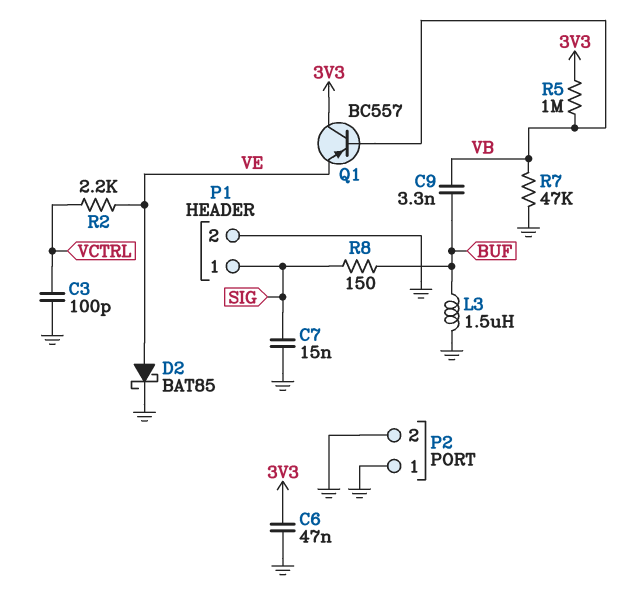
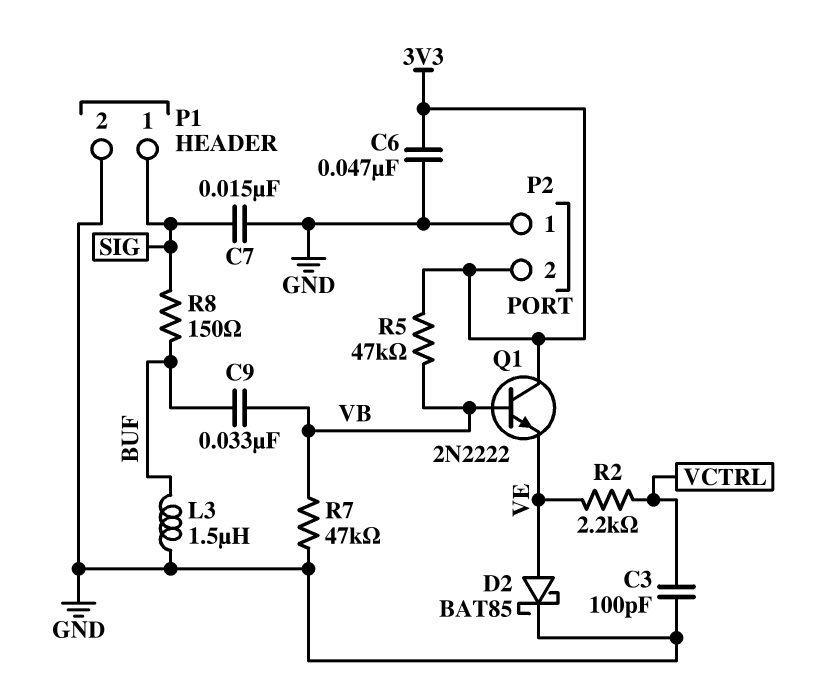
C9: 3.3nF (BUF, VB) -> 33nF (BUF, VB)
P2 pin 2: GND -> 3V3
Q1: PNP BC557 (B VB, C 3V3, E VE) -> NPN 2N2222 (B VB, C 3V3, E VE)
R5: 1M (3V3, VB) -> 47k (3V3, VB)

